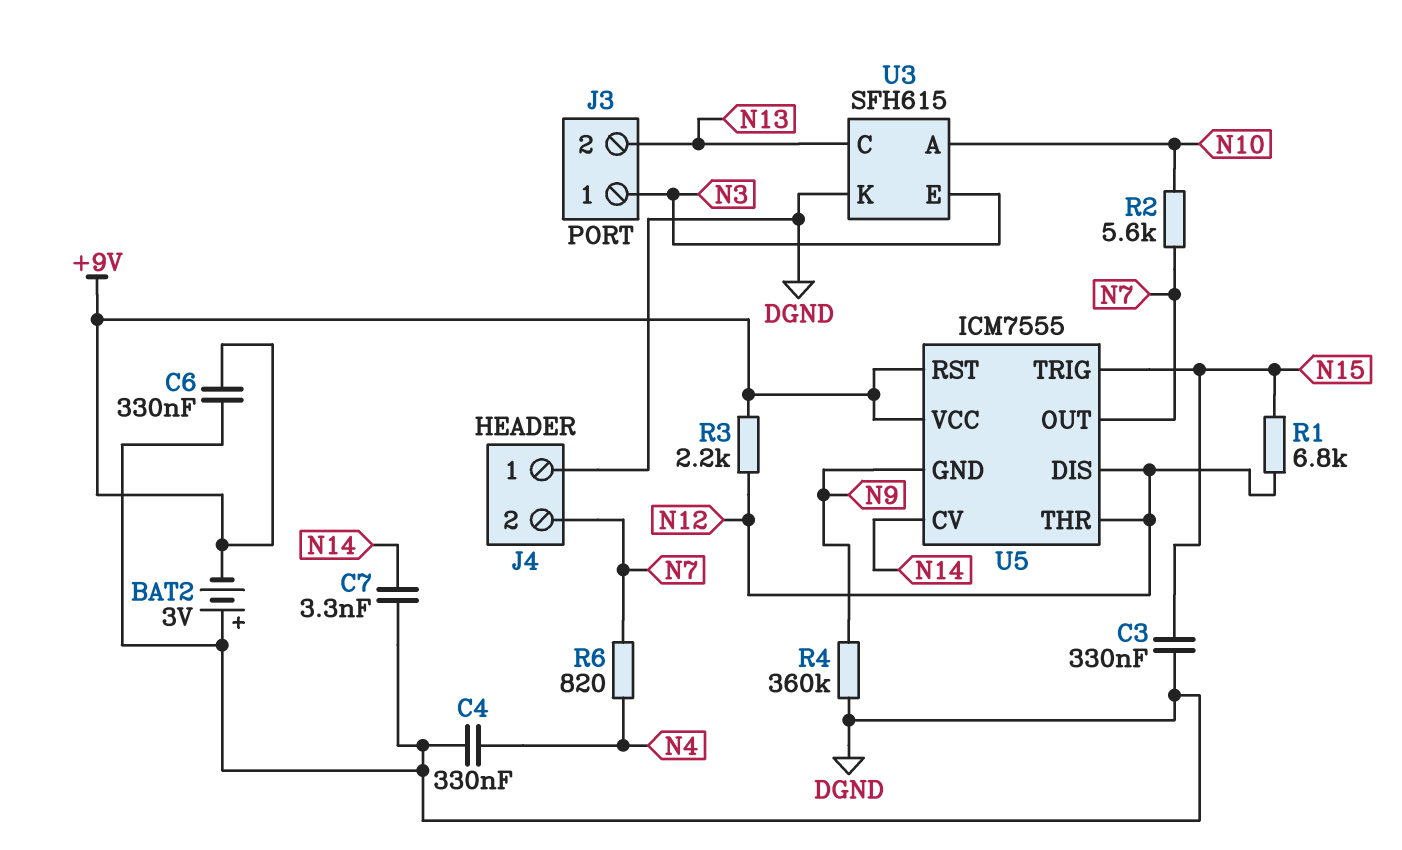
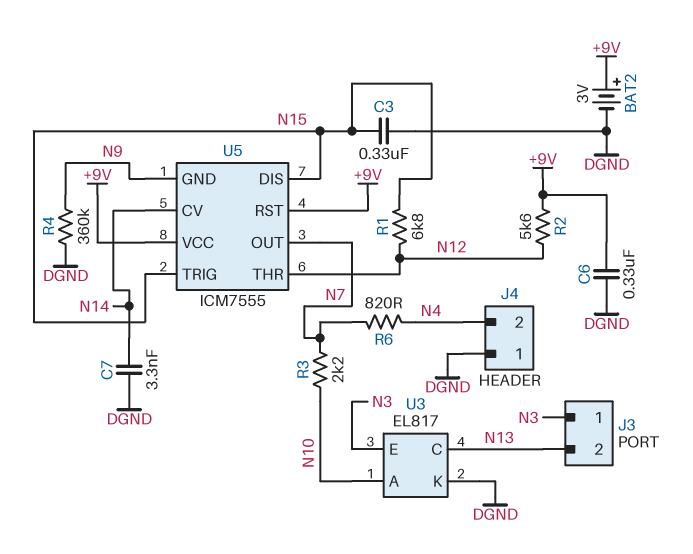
BAT2: 3V (plus DGND, minus +9V) -> 3V (plus +9V, minus DGND)
C4: 330nF (DGND, N4) -> none
J4 pin 2: N7 -> N4
R2: 5.6k (N7, N10) -> 5.6k (+9V, N12)
R3: 2.2k (+9V, N12) -> 2.2k (N7, N10)
U3: SFH615 -> EL817
U5 pin DIS: N12 -> N15

